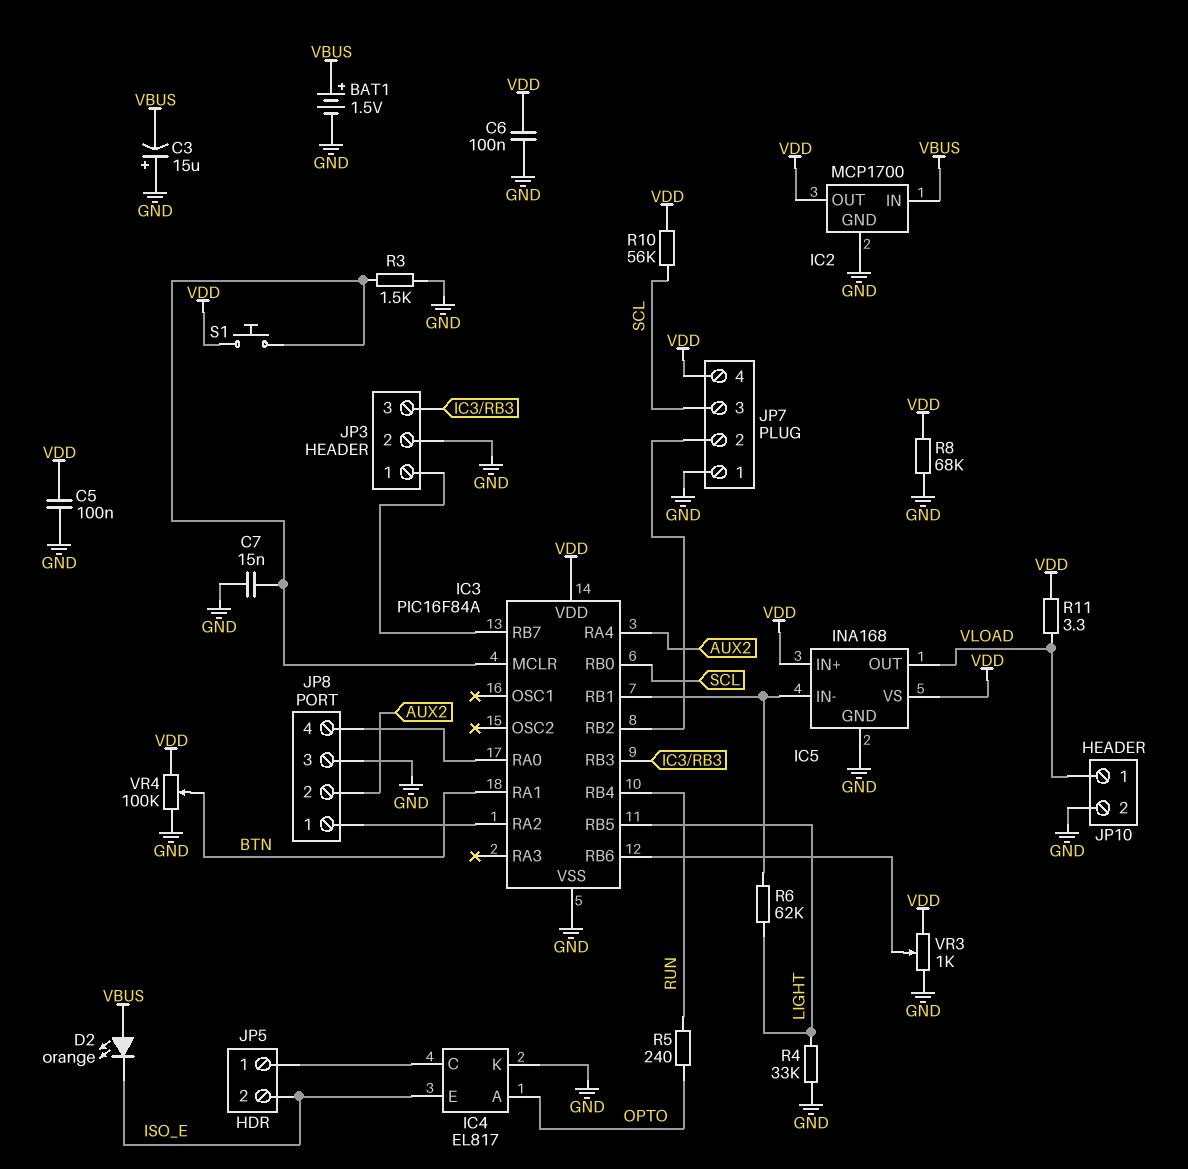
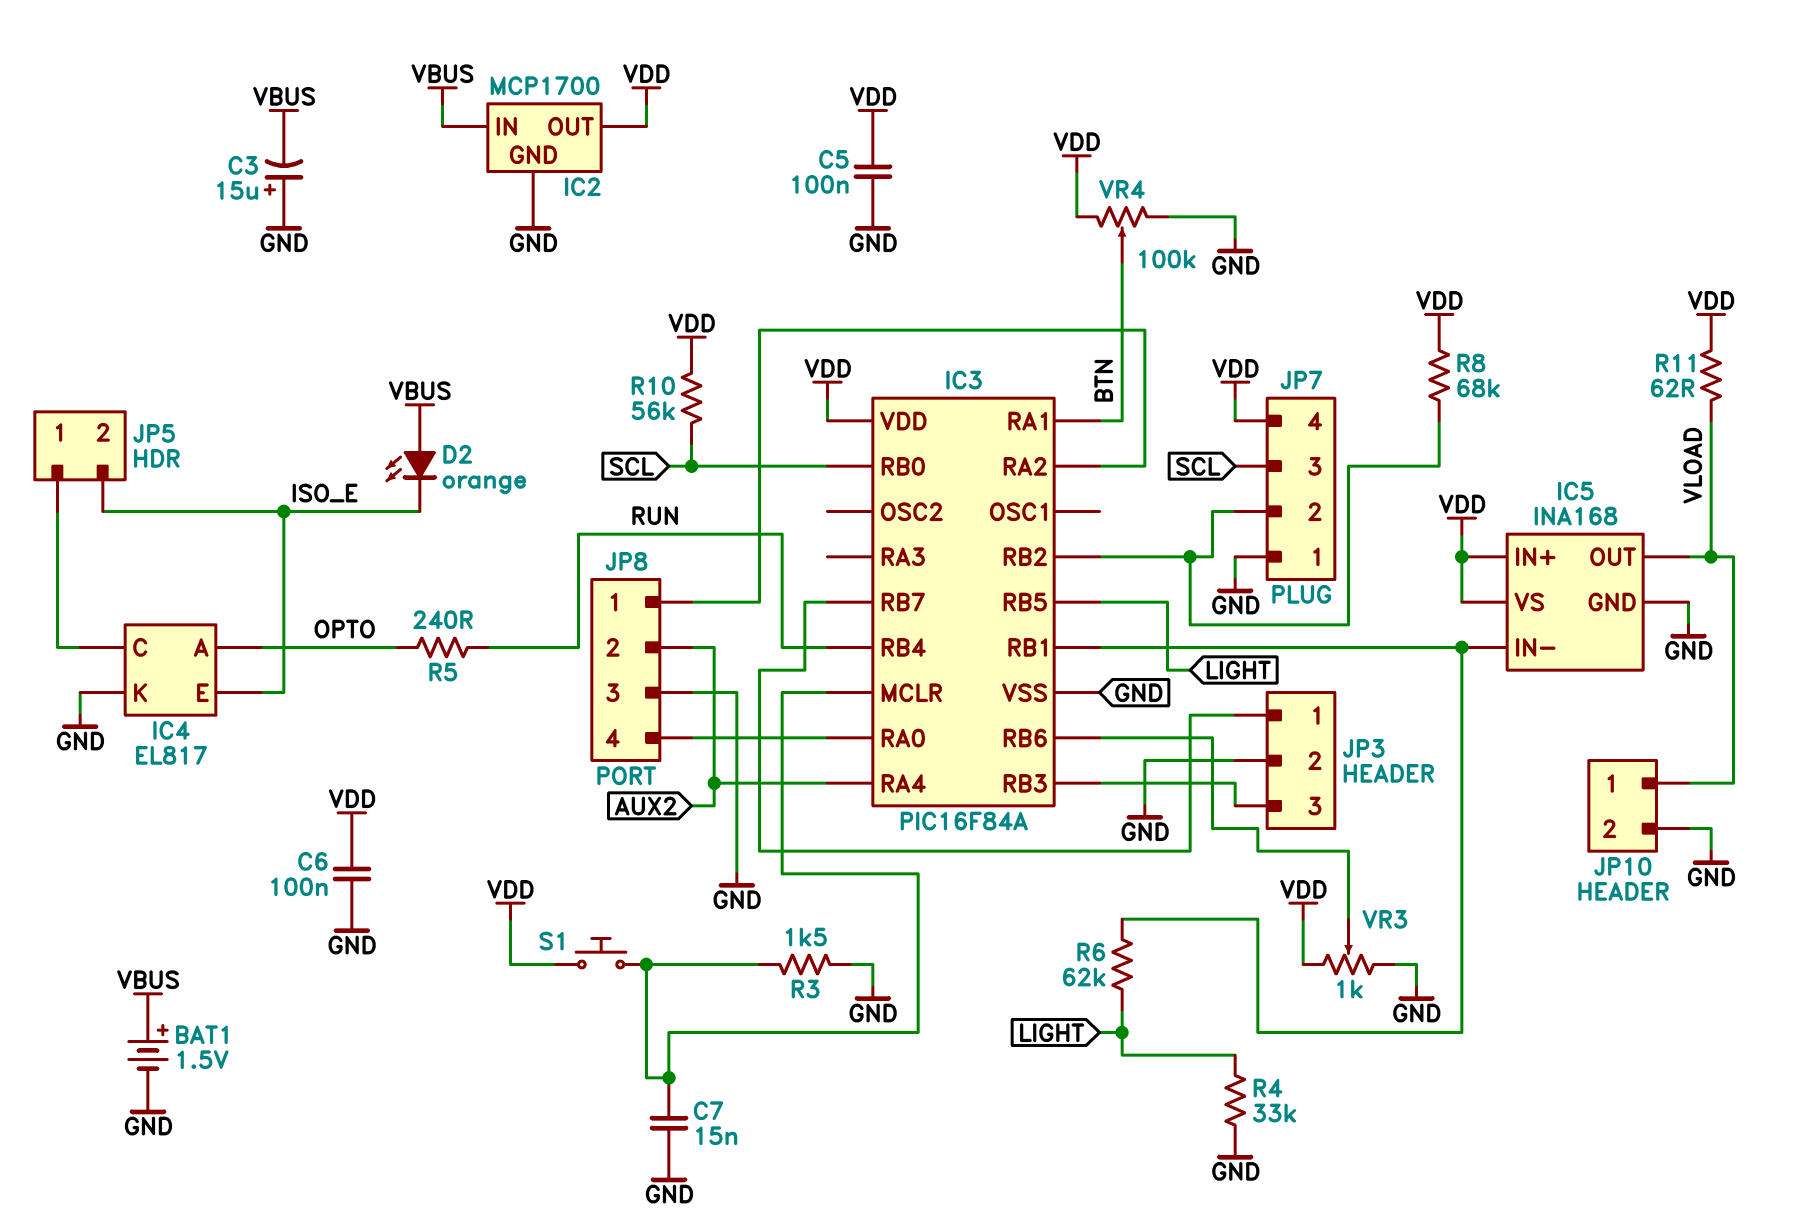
R8: 68k (GND, VDD) -> 68k (IC3/RB2, VDD)
R11: 3.3 (VDD, VLOAD) -> 62 (VDD, VLOAD)

